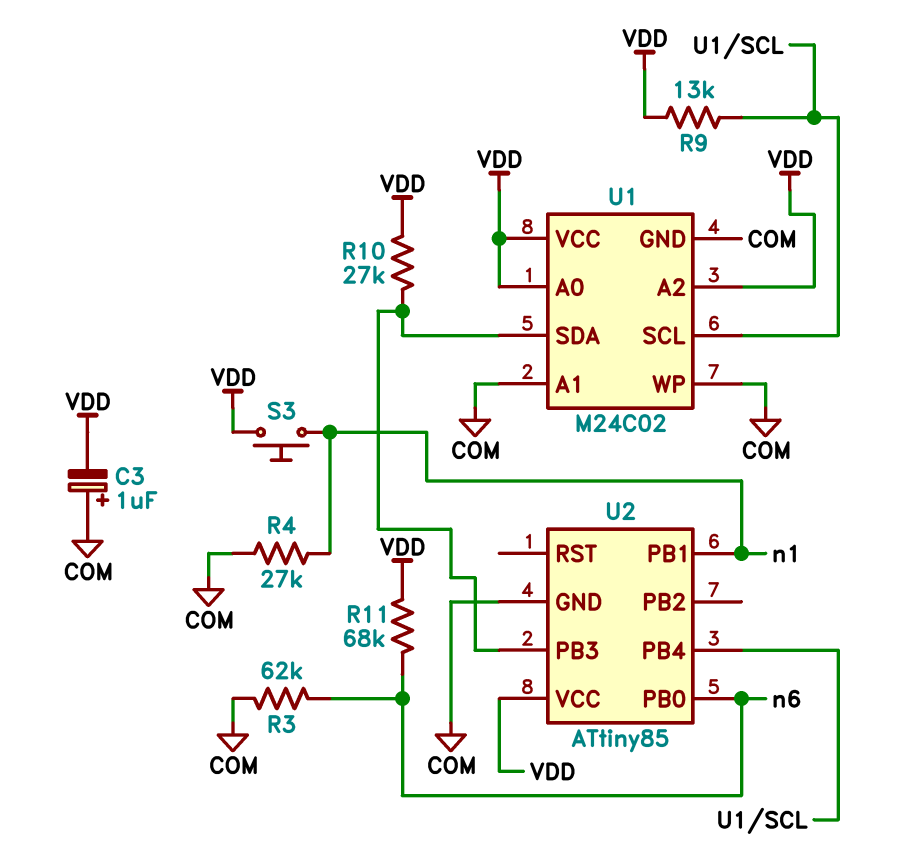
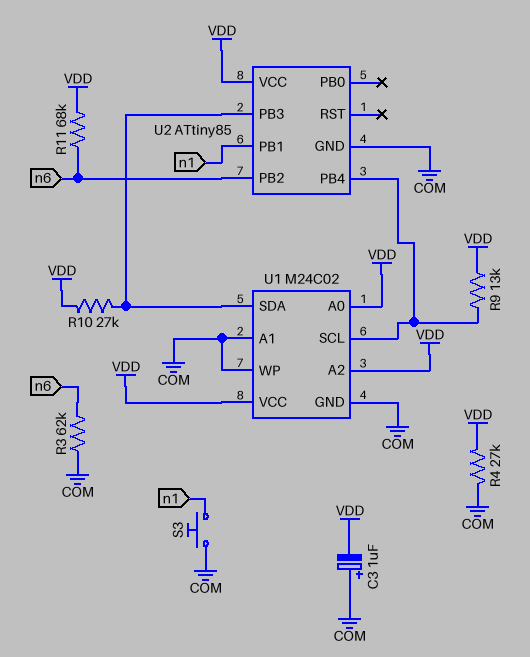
R4: 27k (COM, n1) -> 27k (COM, VDD)
S3: button (VDD, n1) -> button (COM, n1)
U2 pin PB0: n6 -> none
U2 pin PB2: none -> n6

